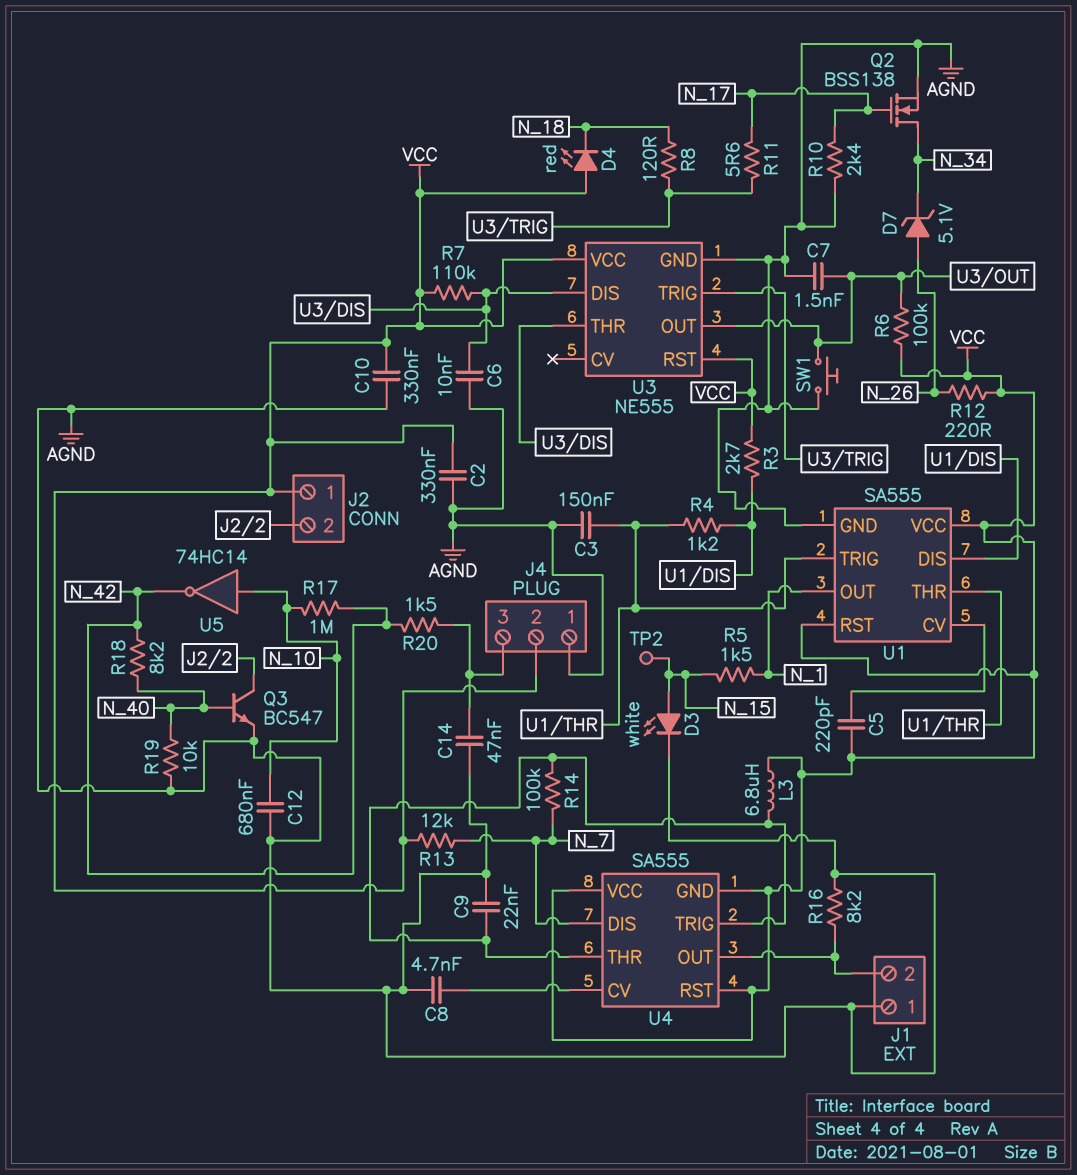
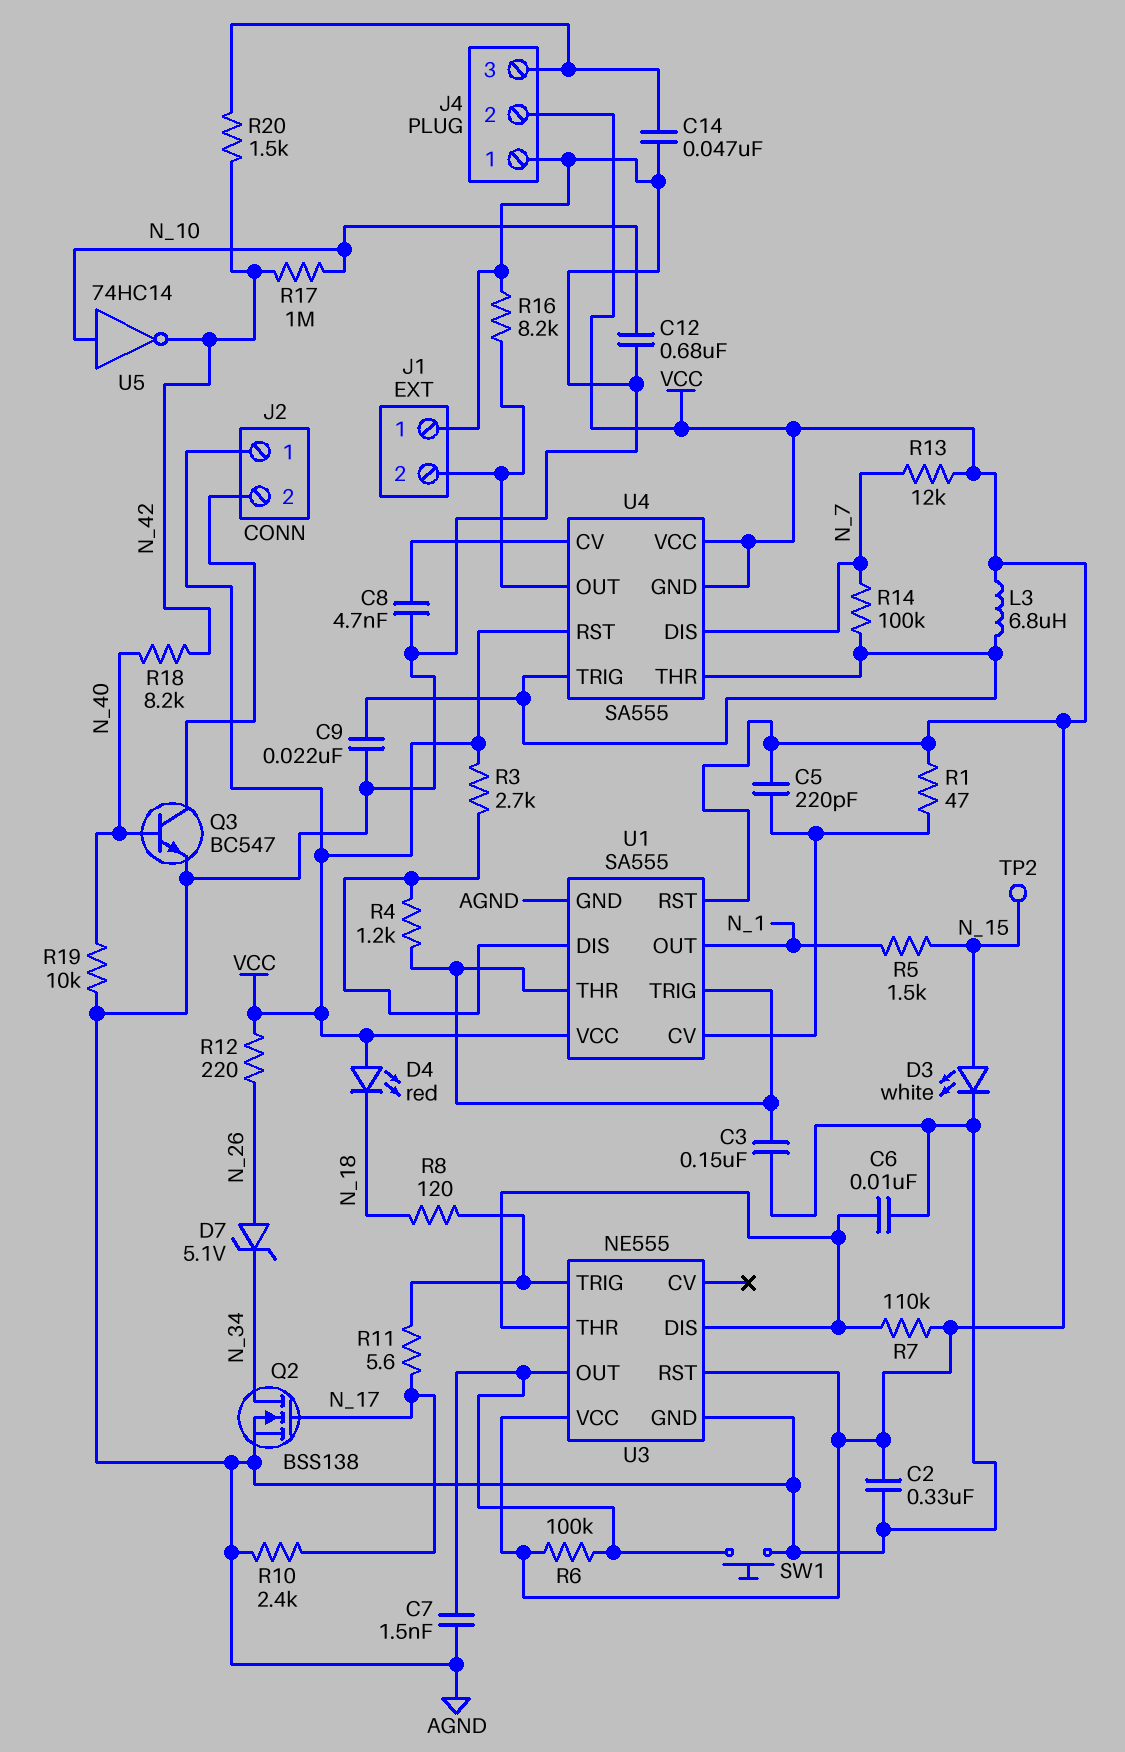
C10: 330nF (AGND, VCC) -> none
R1: none -> 47 (U1/CV, VCC)

